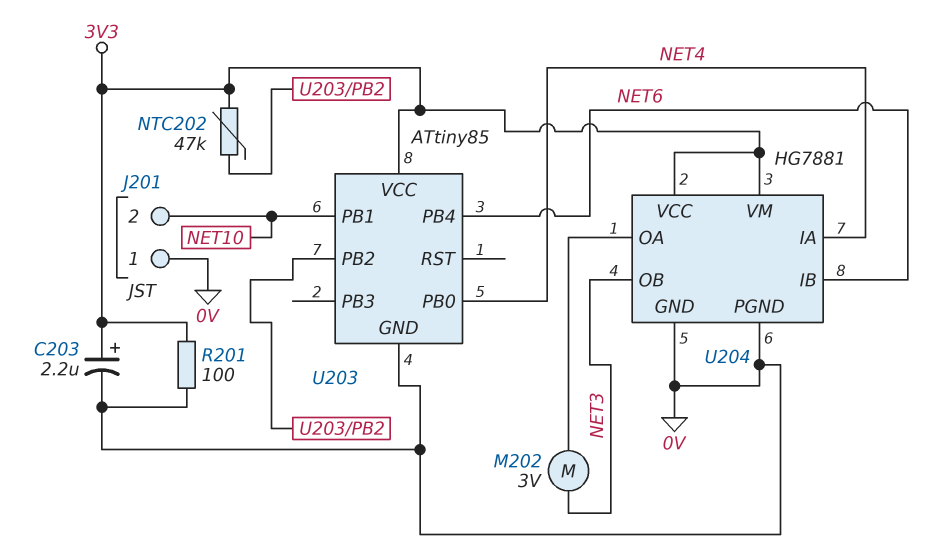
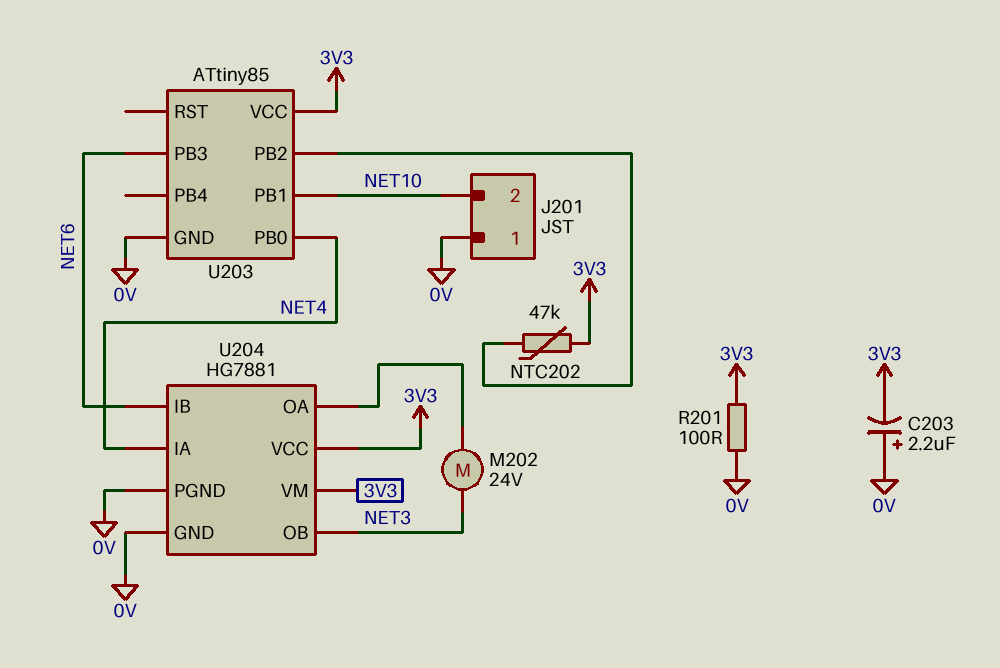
C203: 2.2uF (plus 3V3, minus 0V) -> 2.2uF (plus 0V, minus 3V3)
M202: motor 3V (NET3, U204/OA) -> motor 24V (NET3, U204/OA)
U203 pin PB3: none -> NET6
U203 pin PB4: NET6 -> none

